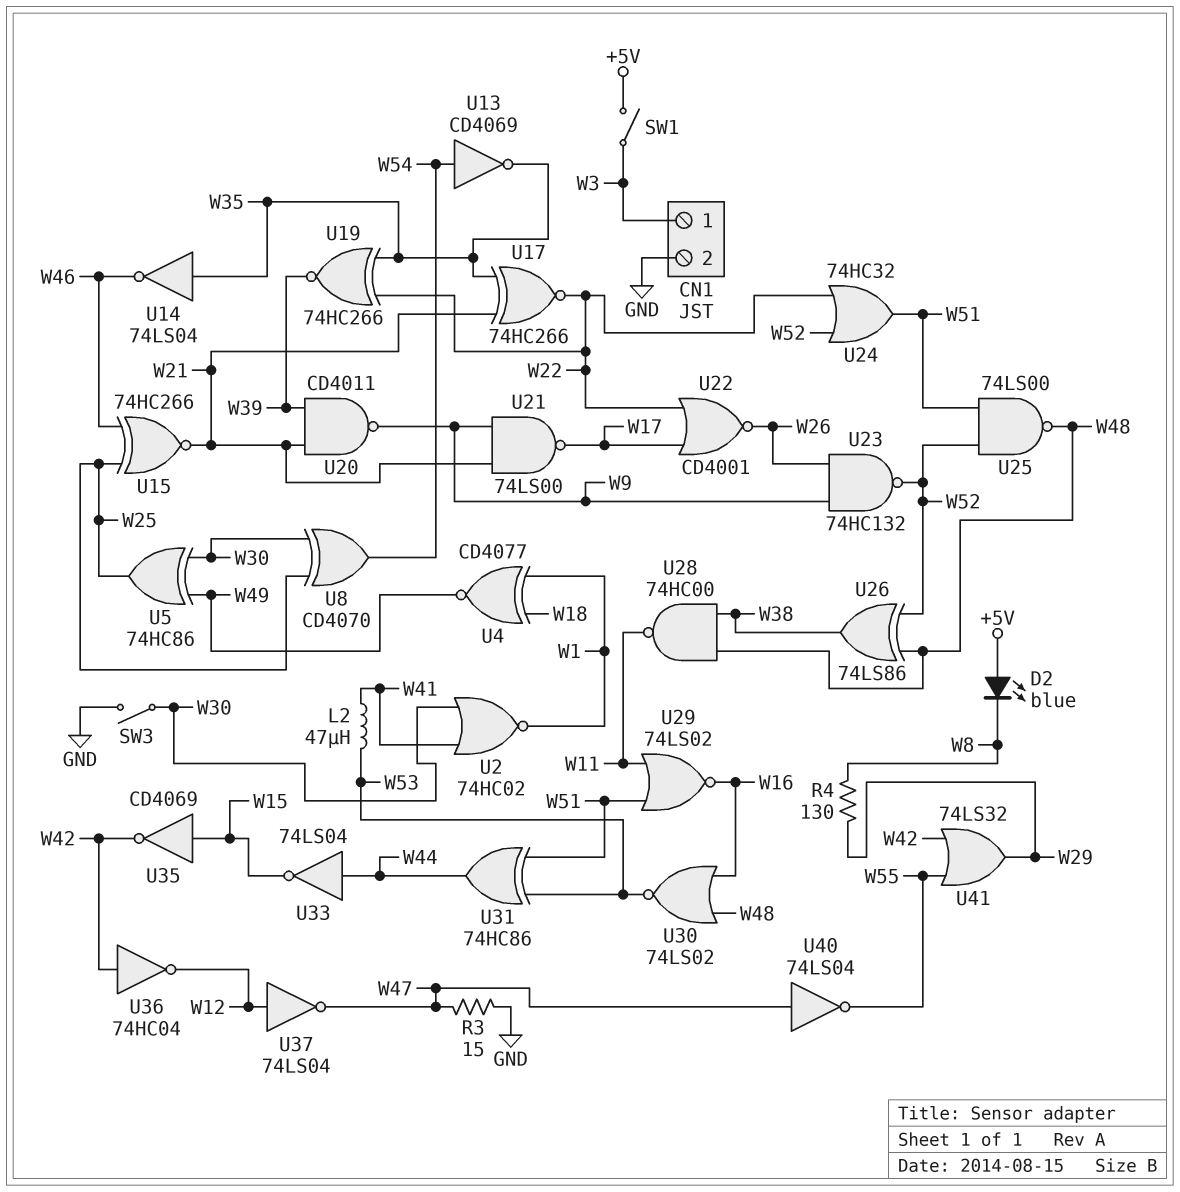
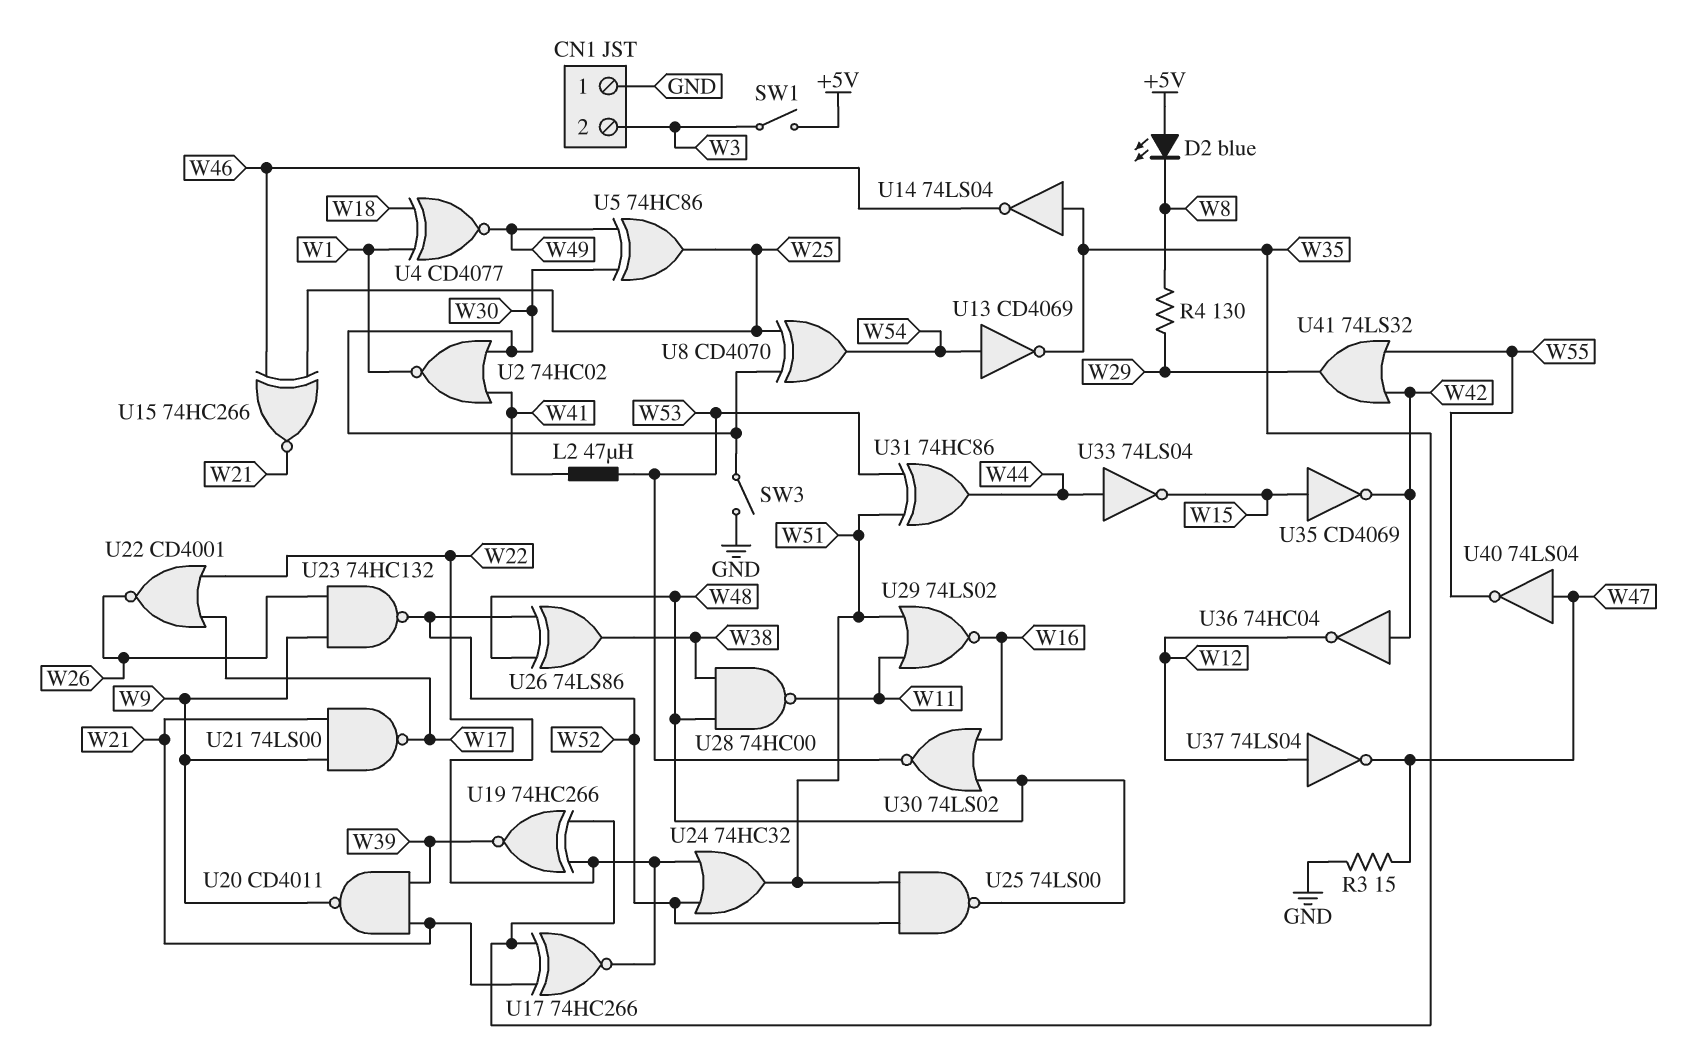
CN1 pin 1: W3 -> GND
CN1 pin 2: GND -> W3

